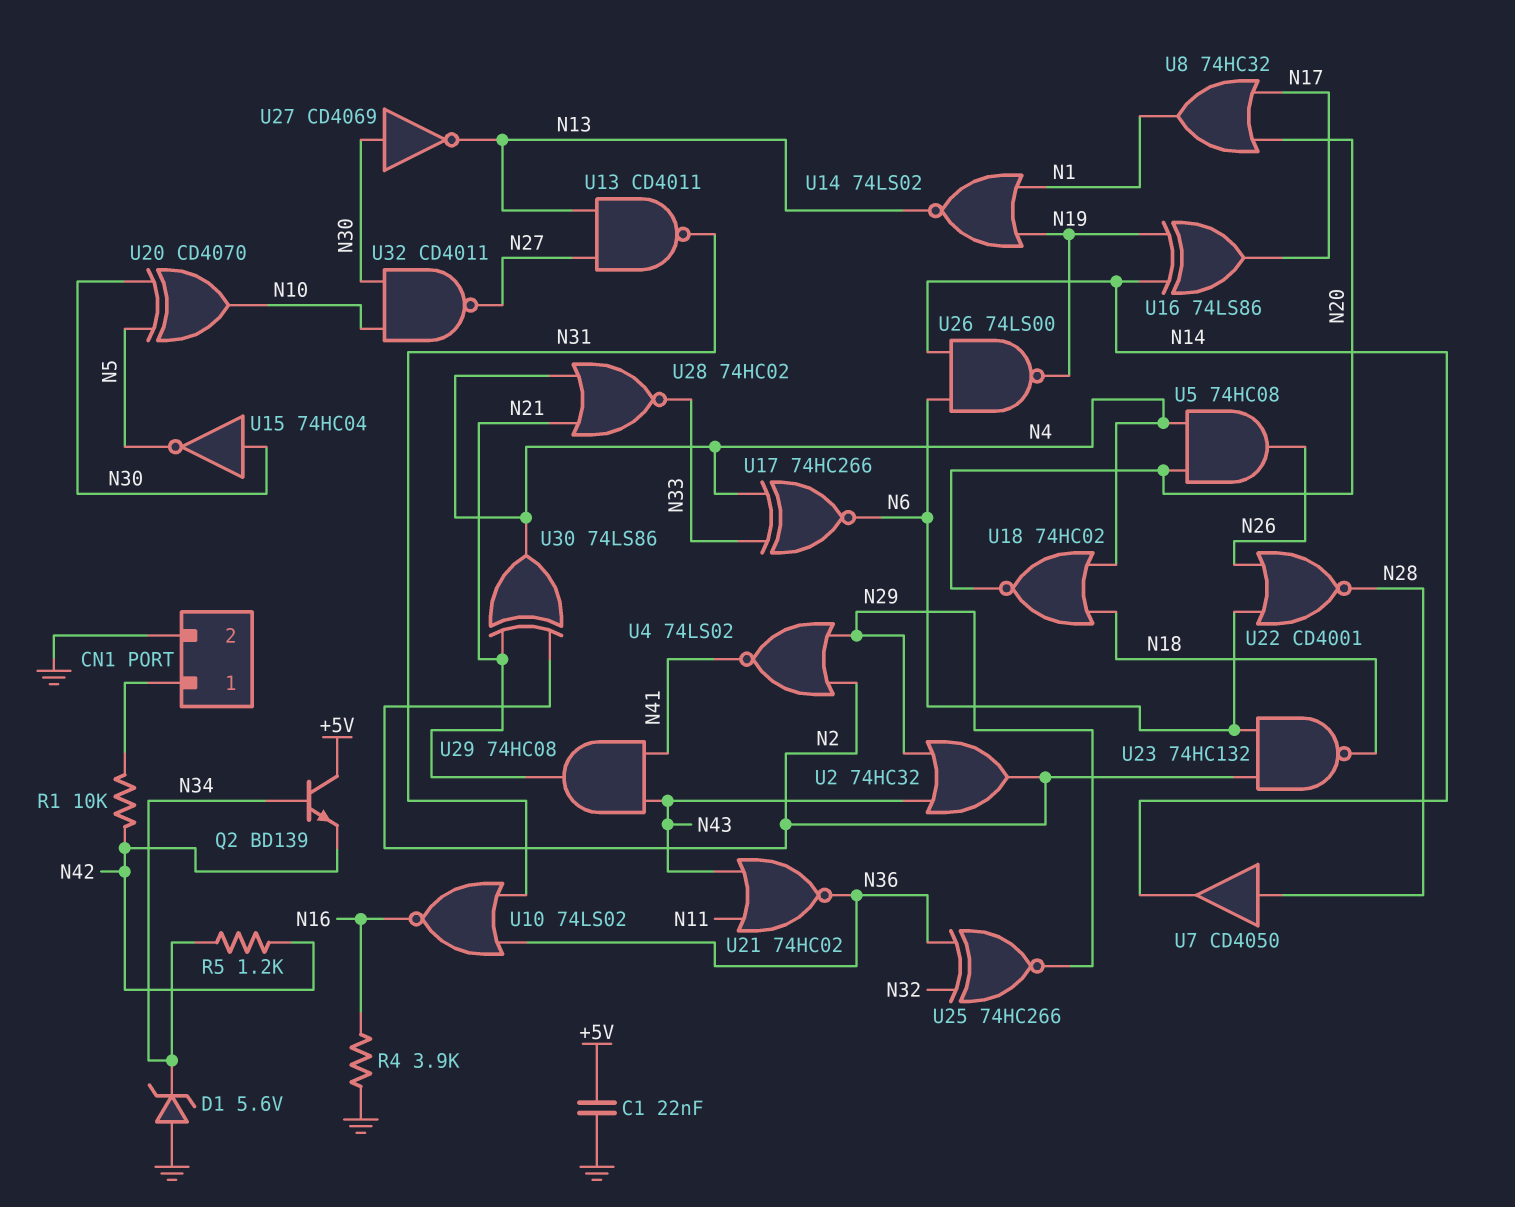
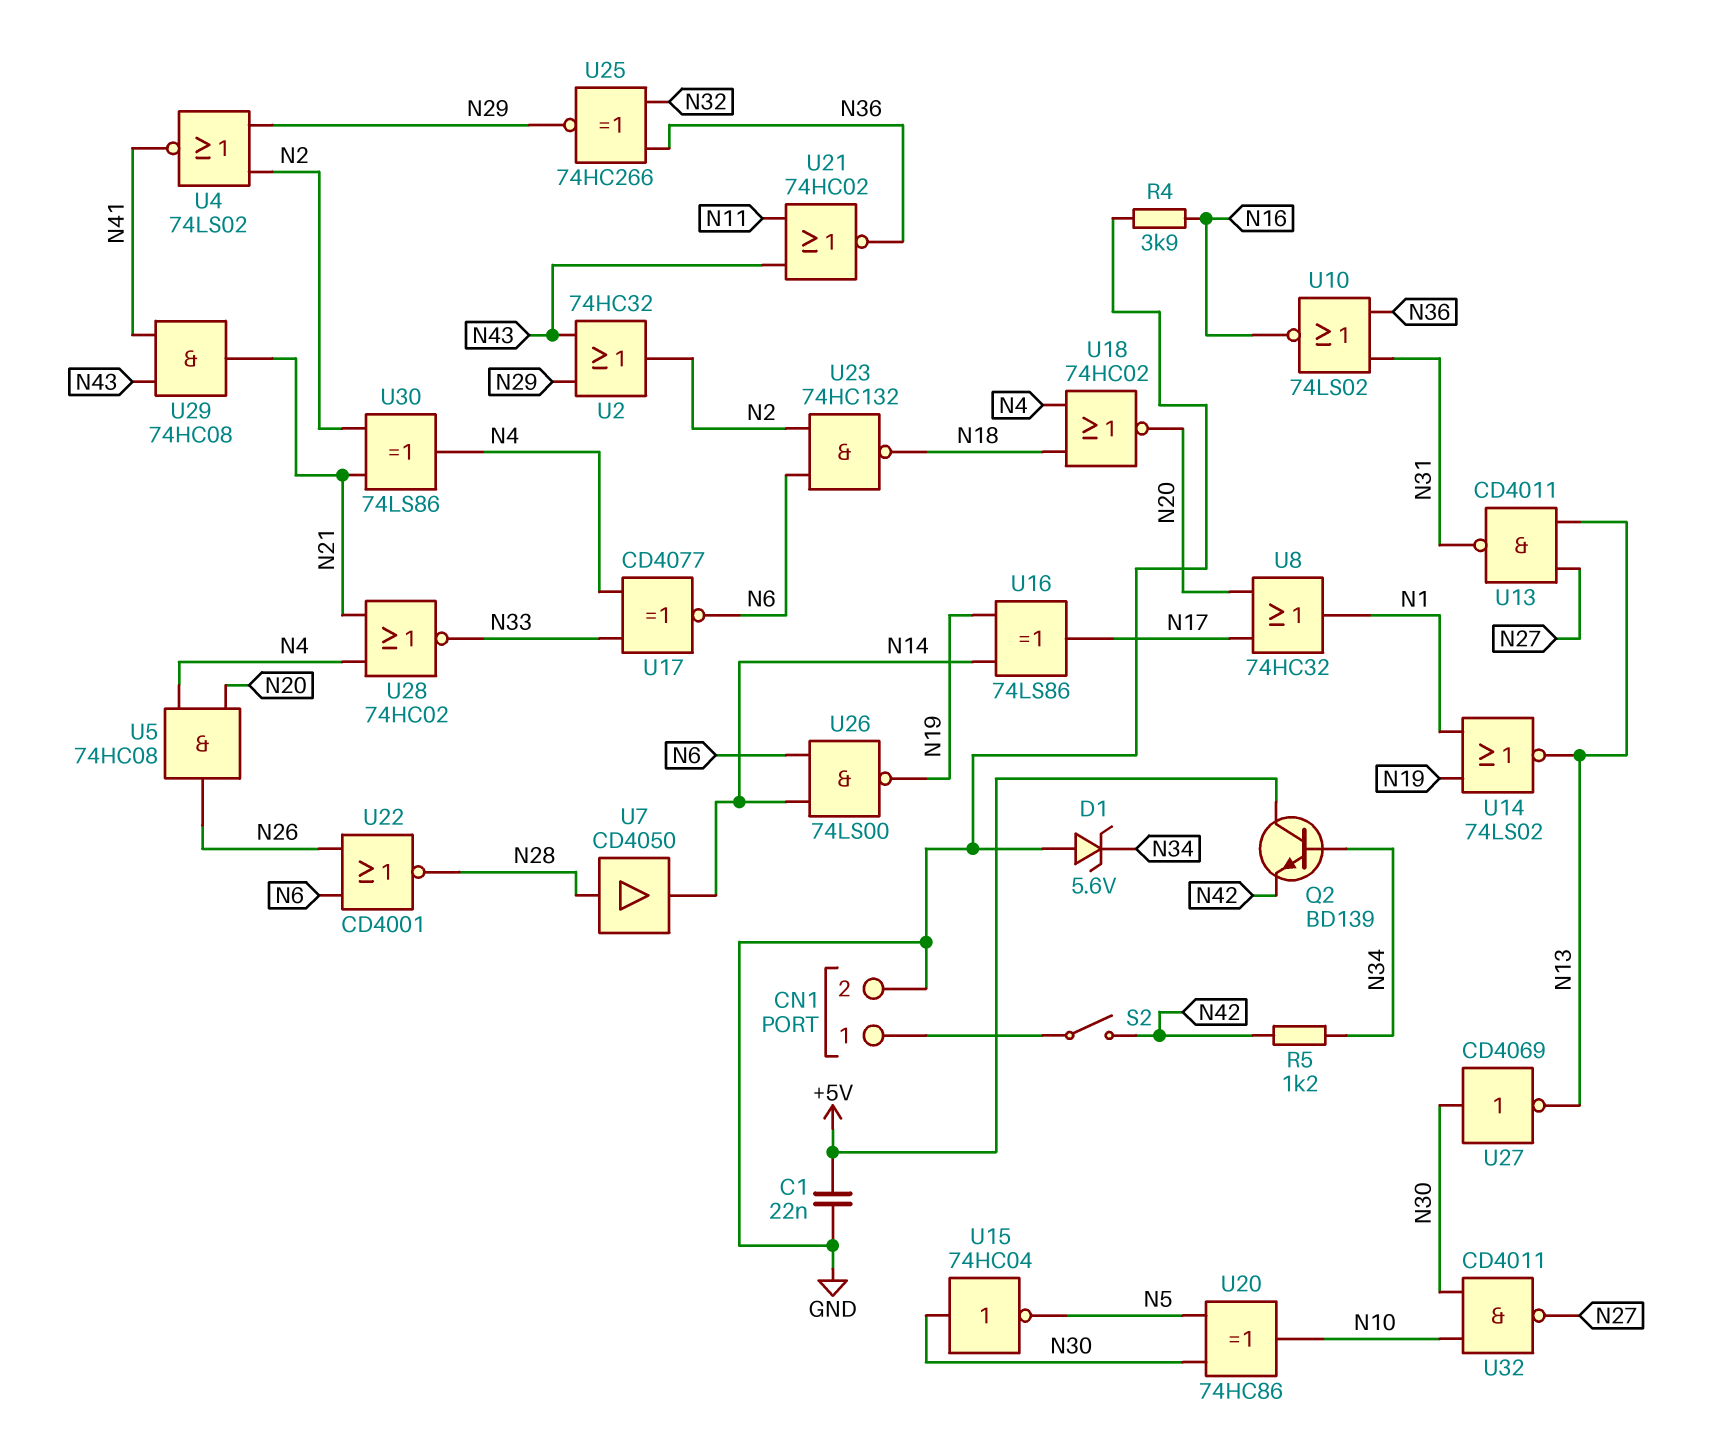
R1: 10k (CN1/1, N42) -> none
S2: none -> switch (CN1/1, N42)
U17: XNOR 74HC266 (in N4, in N33, out N6) -> XNOR CD4077 (in N4, in N33, out N6)
U20: XOR CD4070 (in N5, in N30, out N10) -> XOR 74HC86 (in N5, in N30, out N10)

